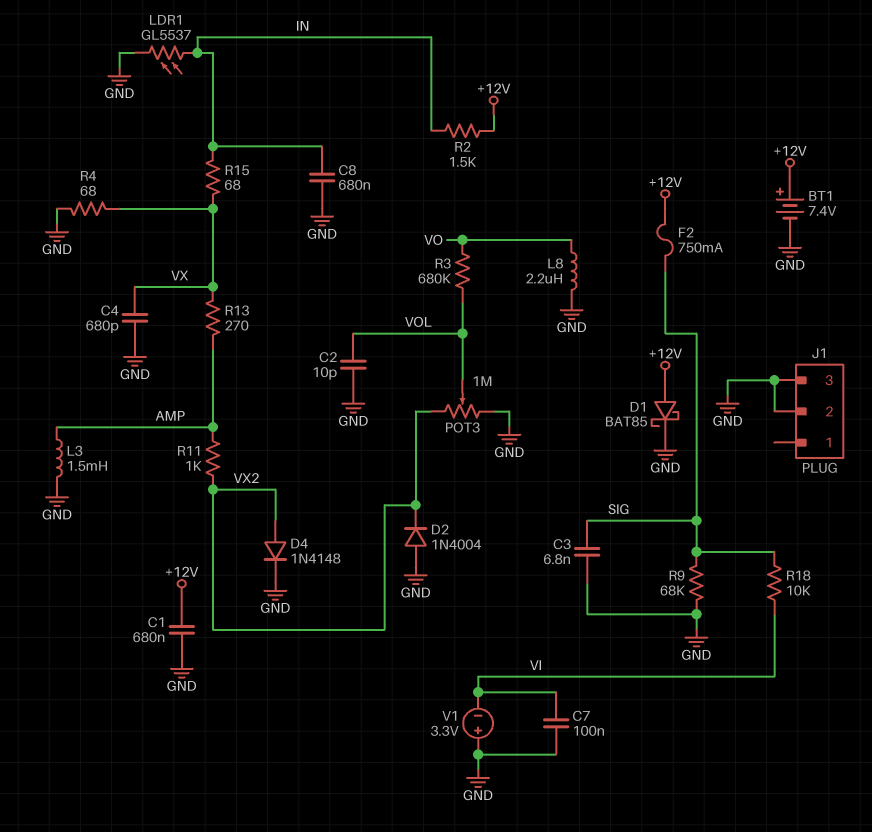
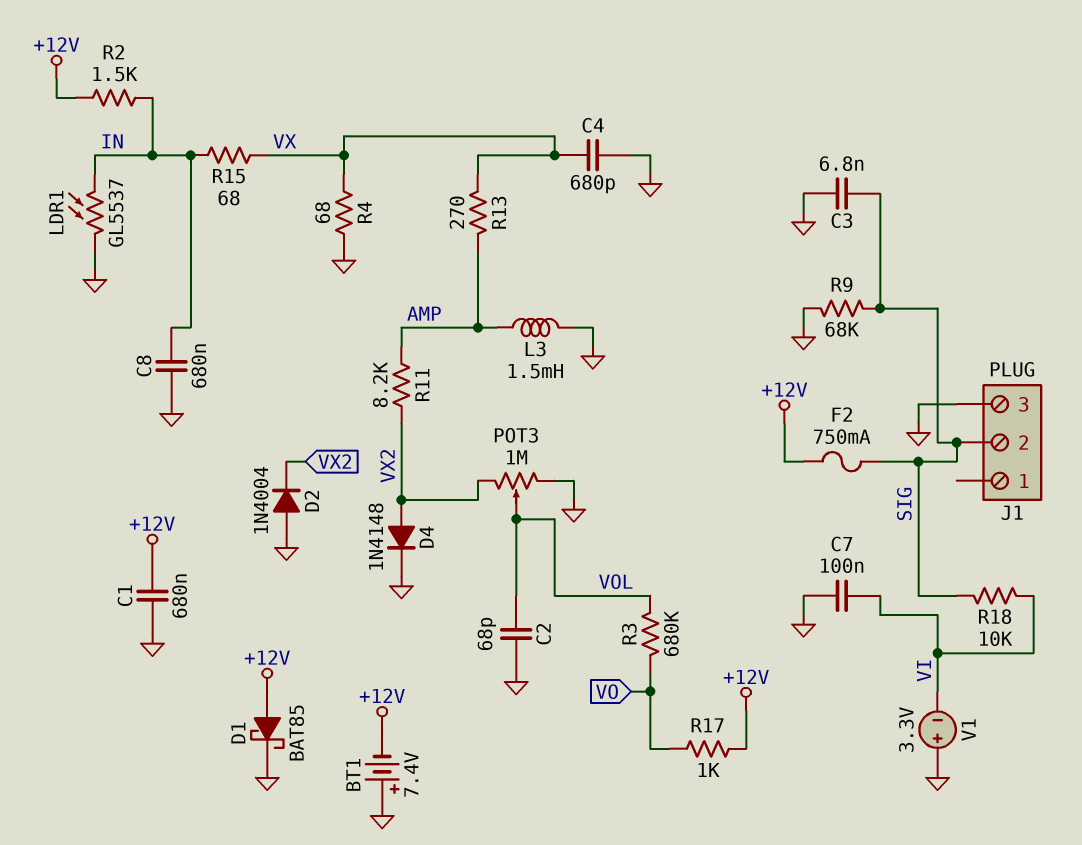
BT1: 7.4V (plus +12V, minus GND) -> 7.4V (plus GND, minus +12V)
C2: 10pF (GND, VOL) -> 68pF (GND, VOL)
J1 pin 2: GND -> SIG
L8: 2.2uH (GND, VO) -> none
R11: 1k (AMP, VX2) -> 8.2k (AMP, VX2)
R17: none -> 1k (+12V, VO)

